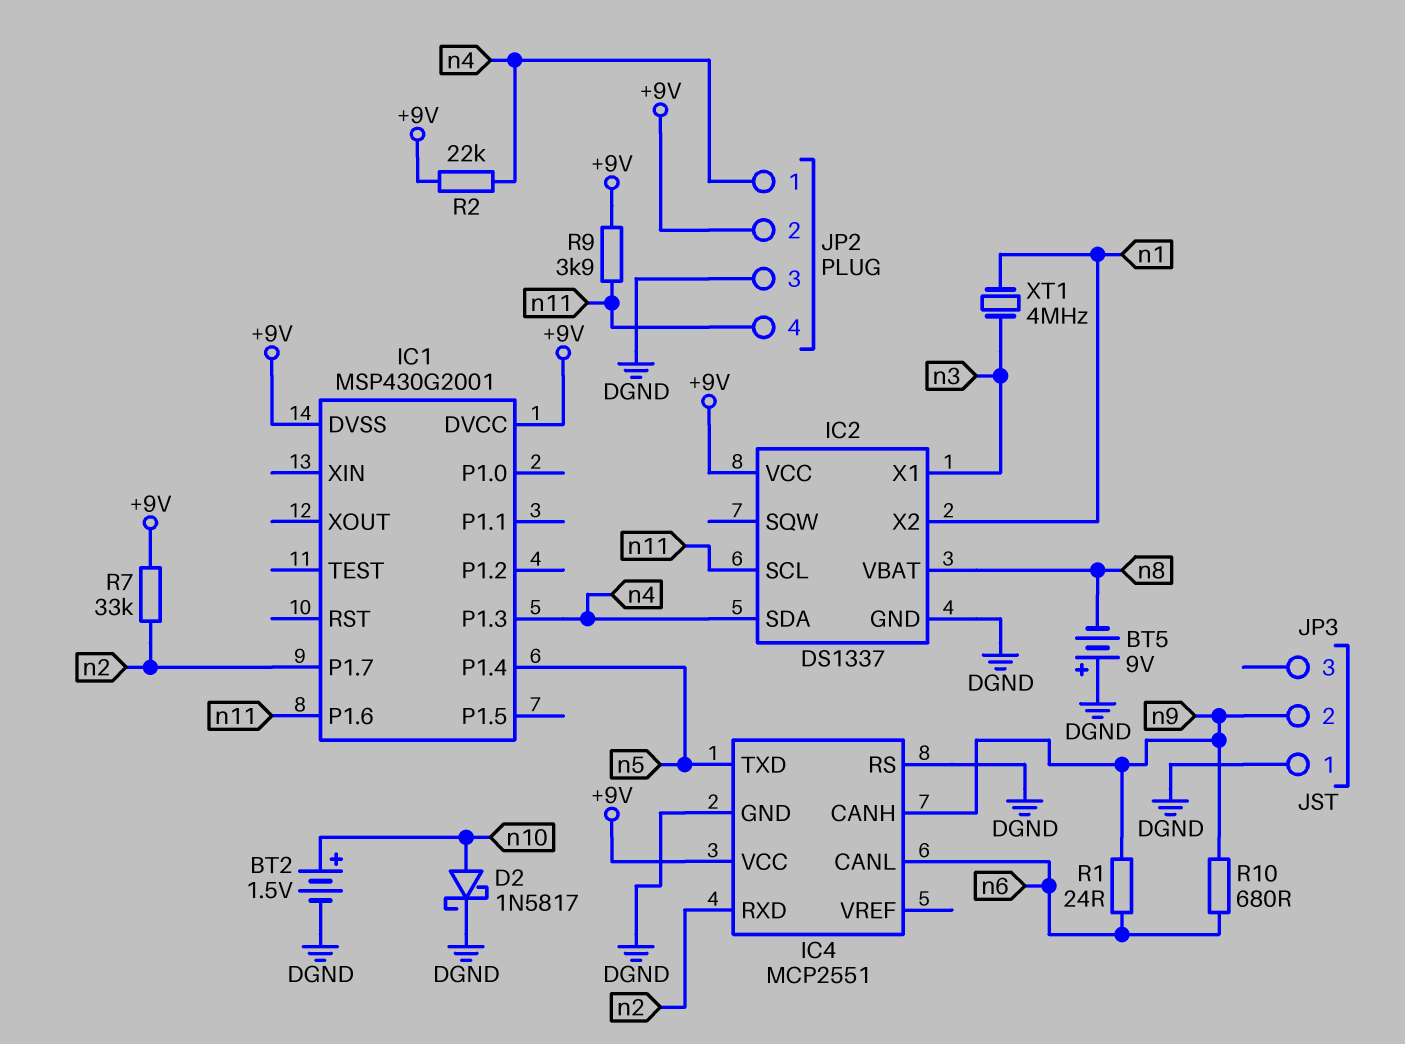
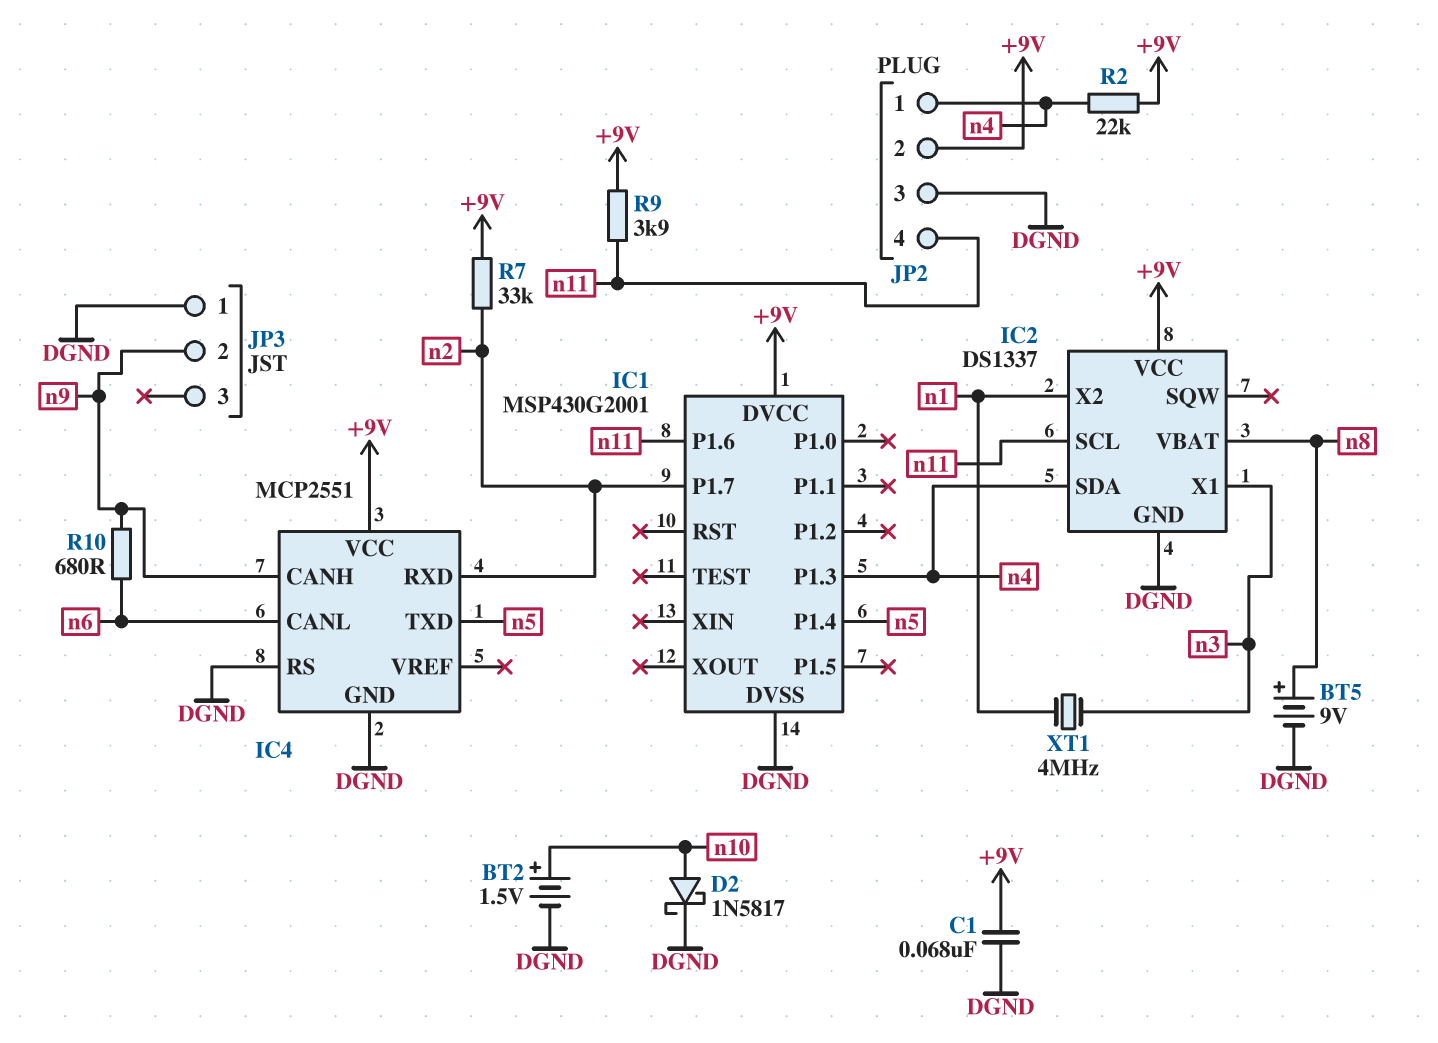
BT5: 9V (plus DGND, minus n8) -> 9V (plus n8, minus DGND)
C1: none -> 68nF (+9V, DGND)
IC1 pin DVSS: +9V -> DGND
R1: 24 (n6, n9) -> none

